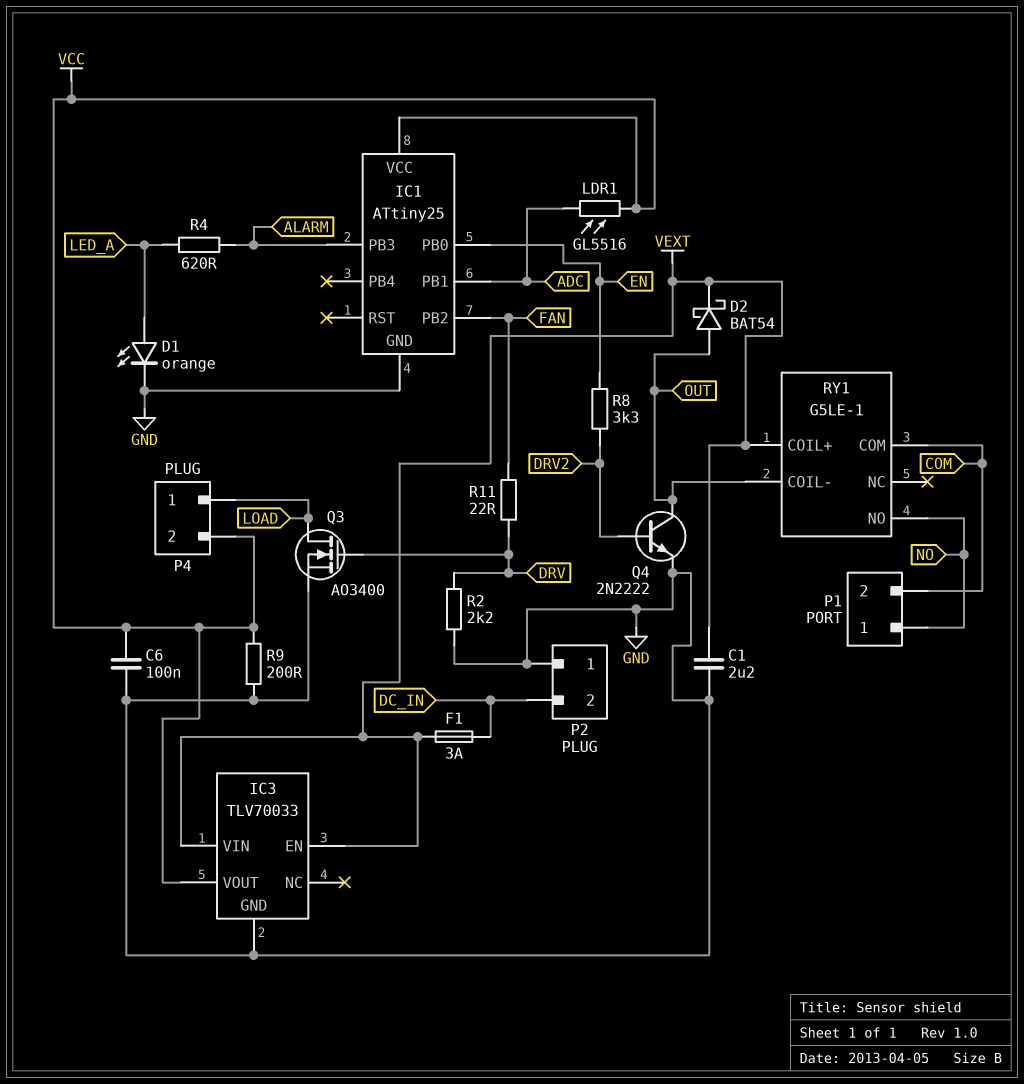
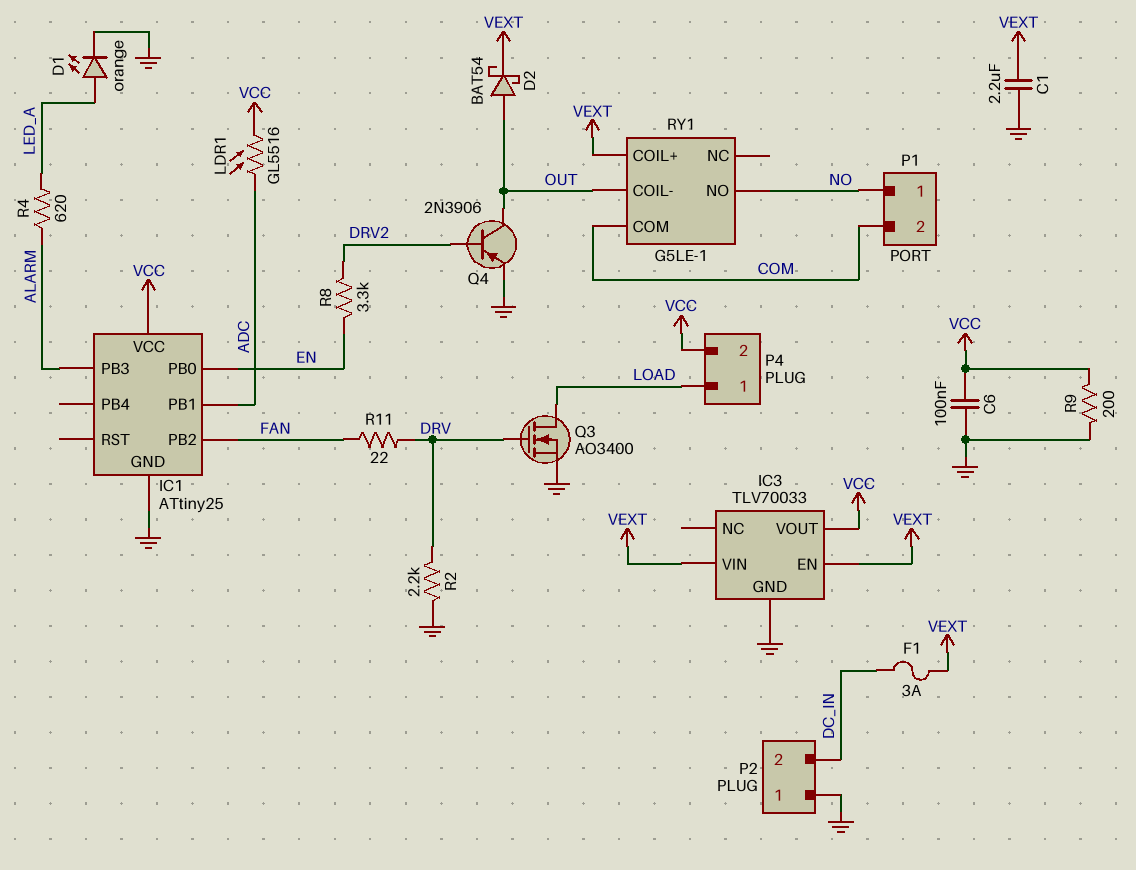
Q4: NPN 2N2222 (B DRV2, C OUT, E GND) -> PNP 2N3906 (B DRV2, C OUT, E GND)

